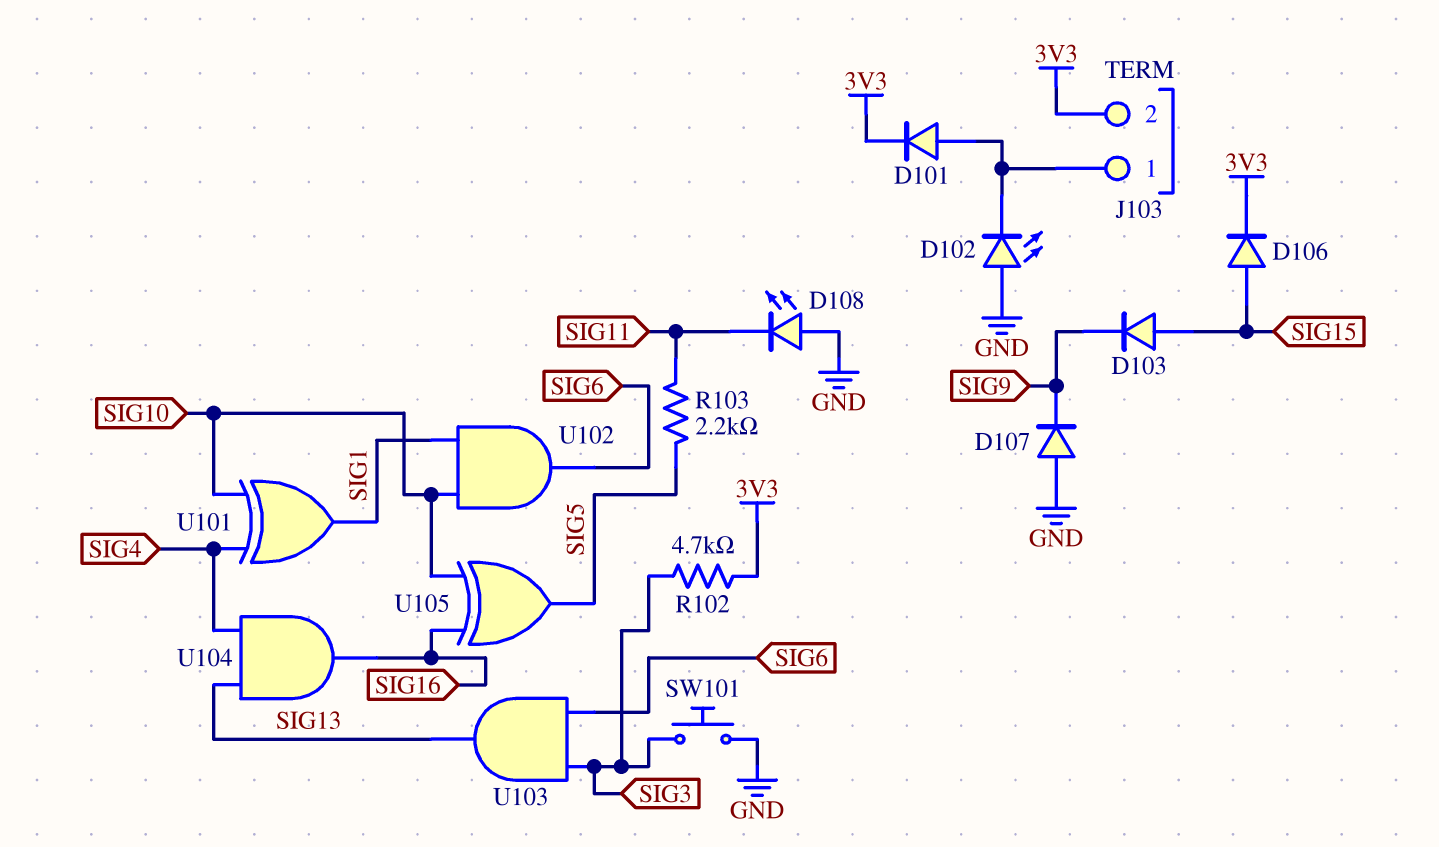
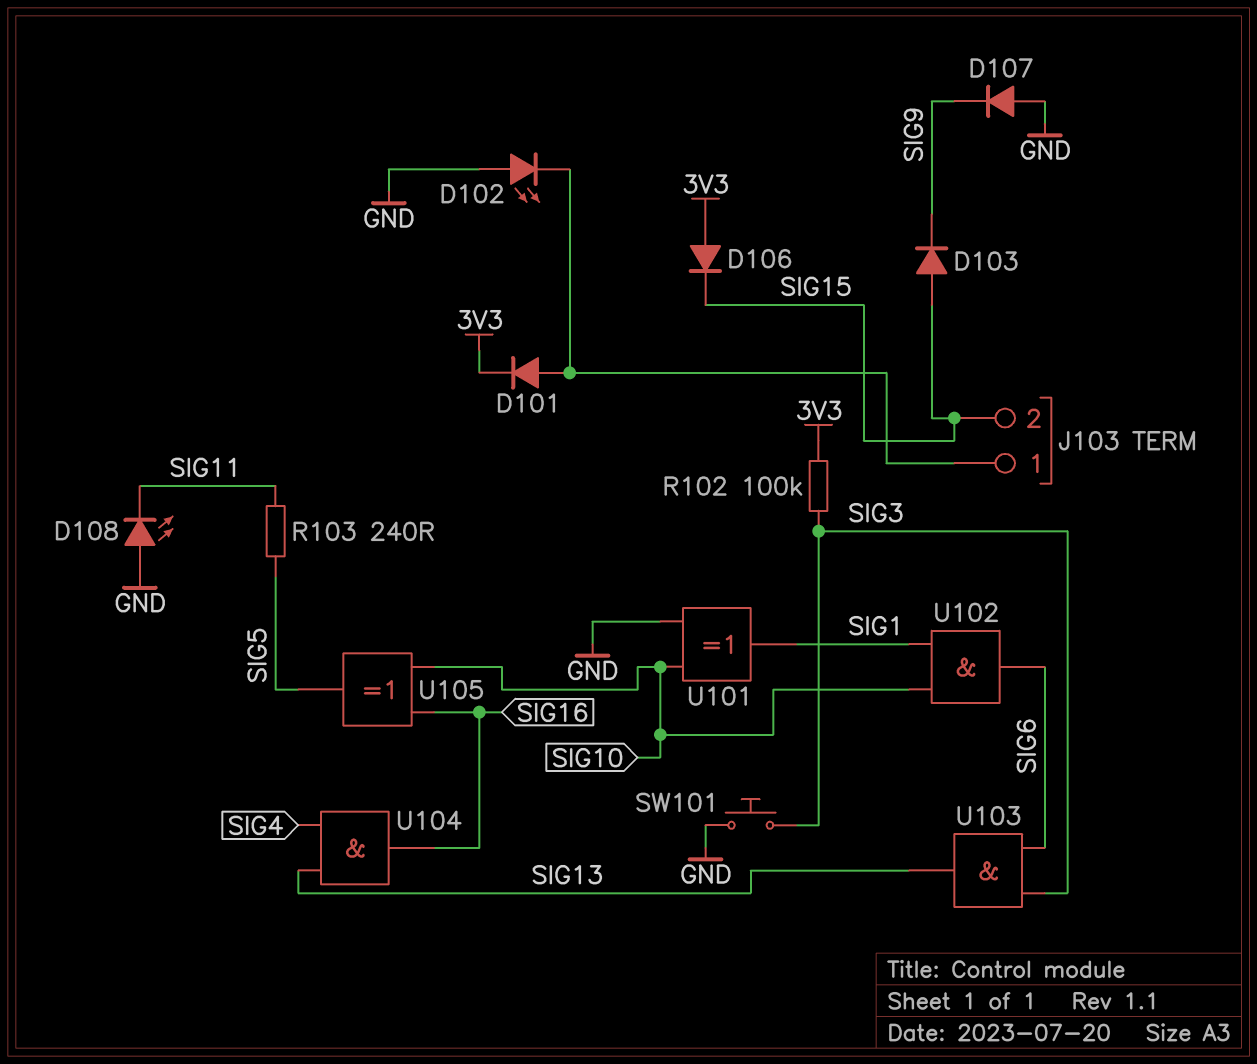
D106: diode (A SIG15, K 3V3) -> diode (A 3V3, K SIG15)
J103 pin 2: 3V3 -> SIG15
R102: 4.7k (3V3, SIG3) -> 100k (3V3, SIG3)
R103: 2.2k (SIG5, SIG11) -> 240 (SIG5, SIG11)
U101: XOR (in SIG4, in SIG10, out SIG1) -> XOR (in GND, in SIG10, out SIG1)

